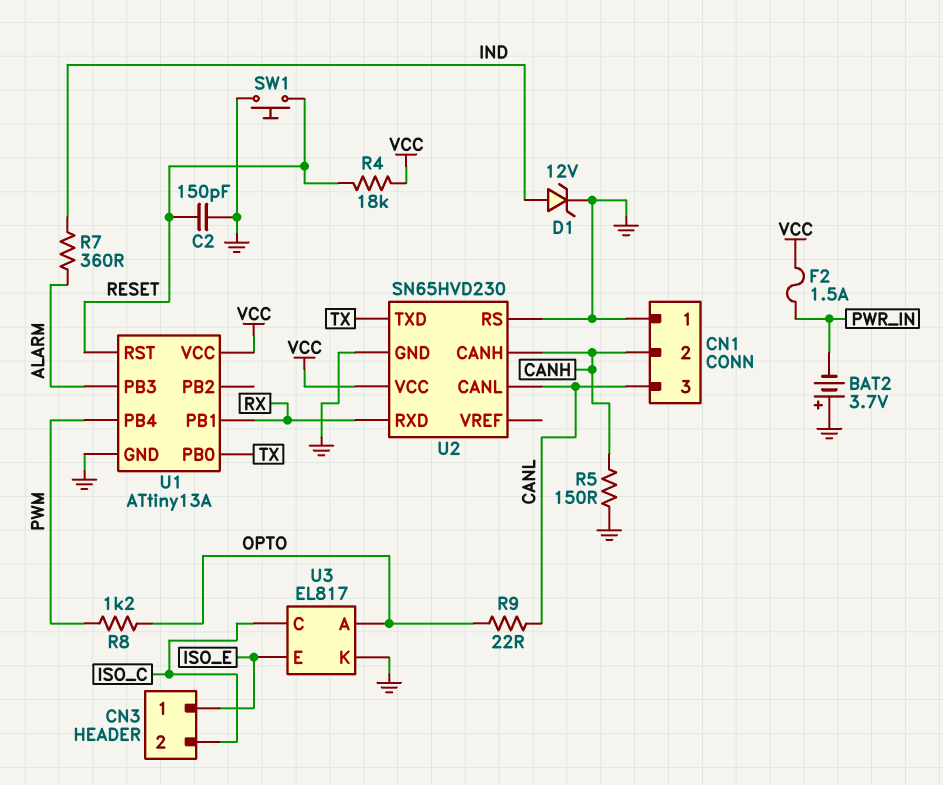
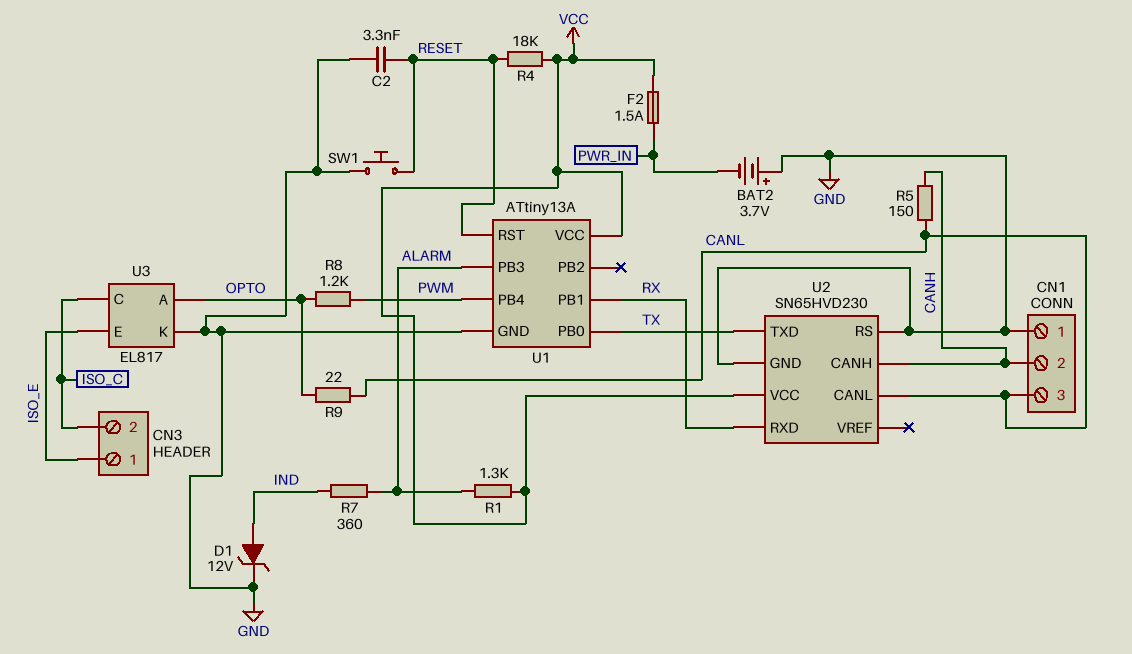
C2: 150pF (GND, RESET) -> 3.3nF (GND, RESET)
R1: none -> 1.3k (ALARM, VCC)
R5: 150 (CANH, GND) -> 150 (CANH, CANL)

